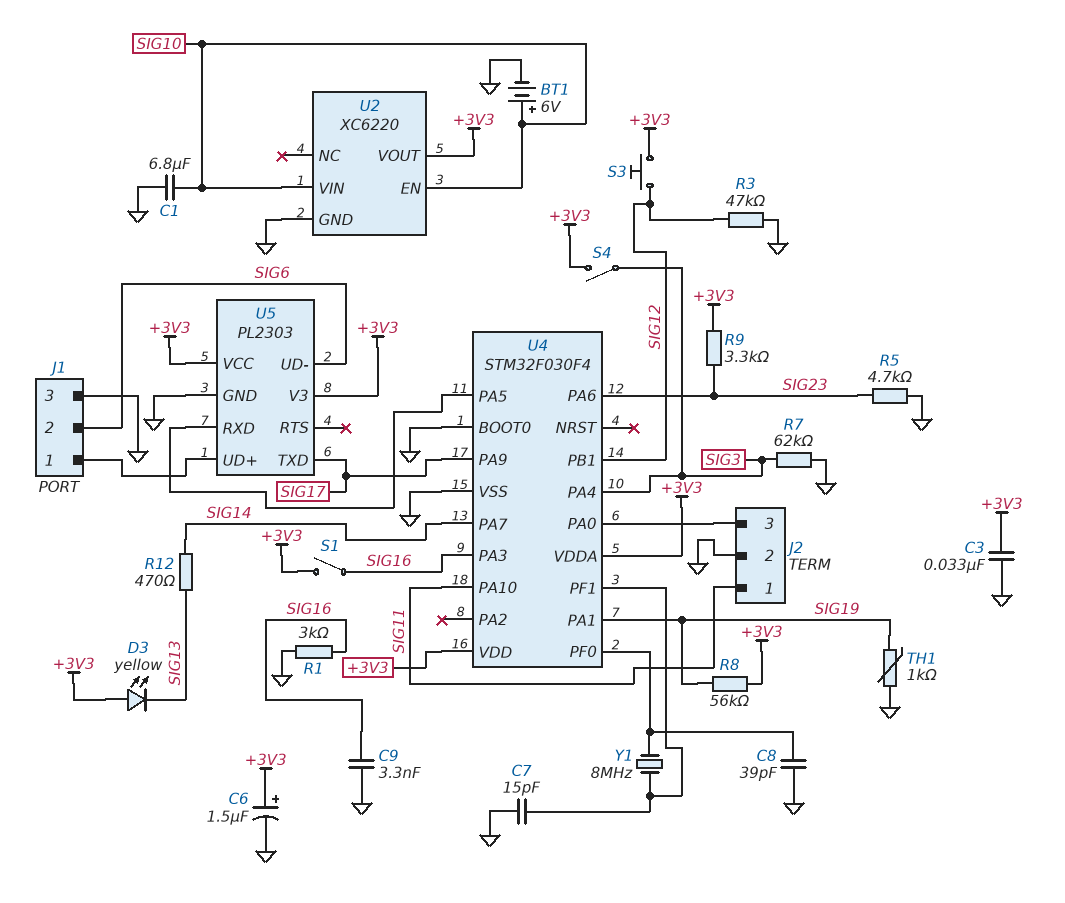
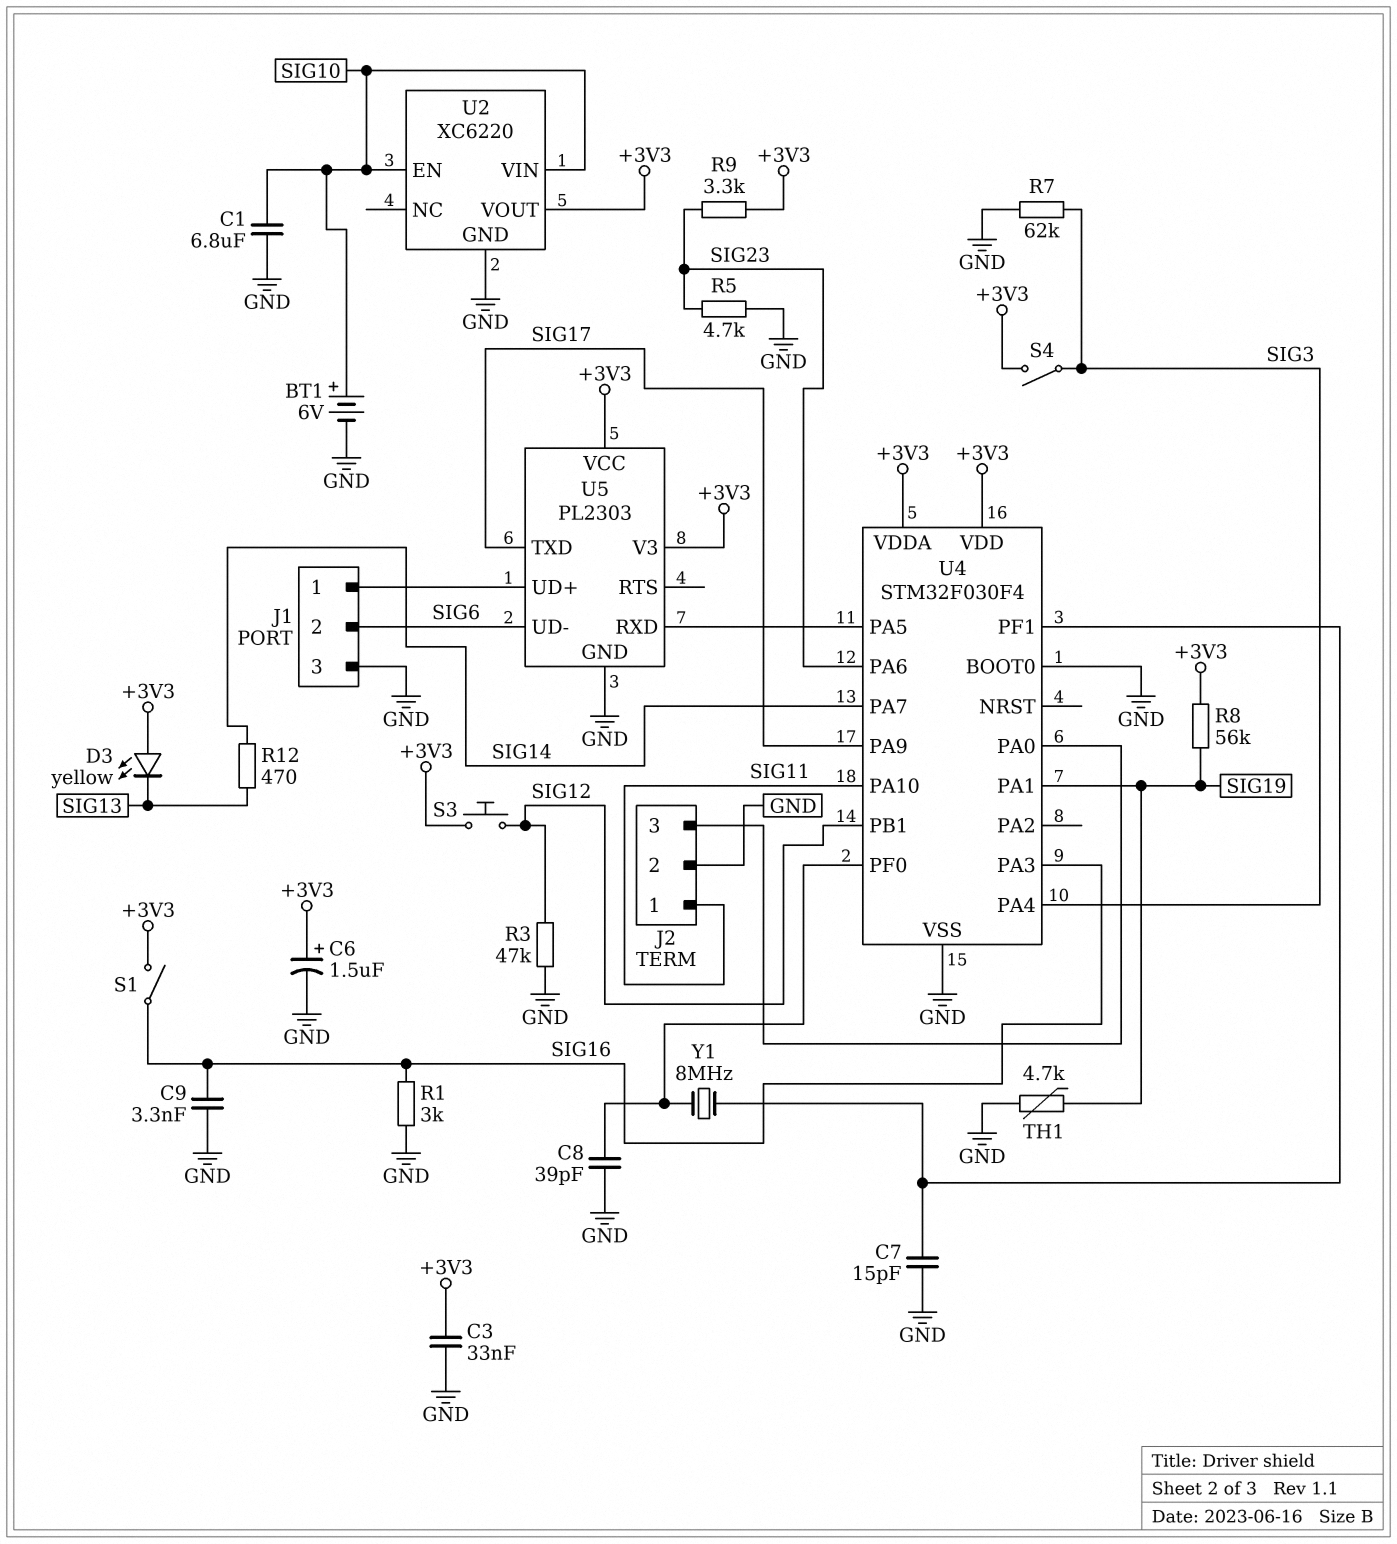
TH1: 1k (GND, SIG19) -> 4.7k (GND, SIG19)

